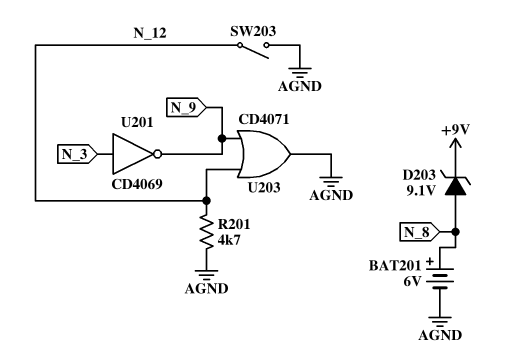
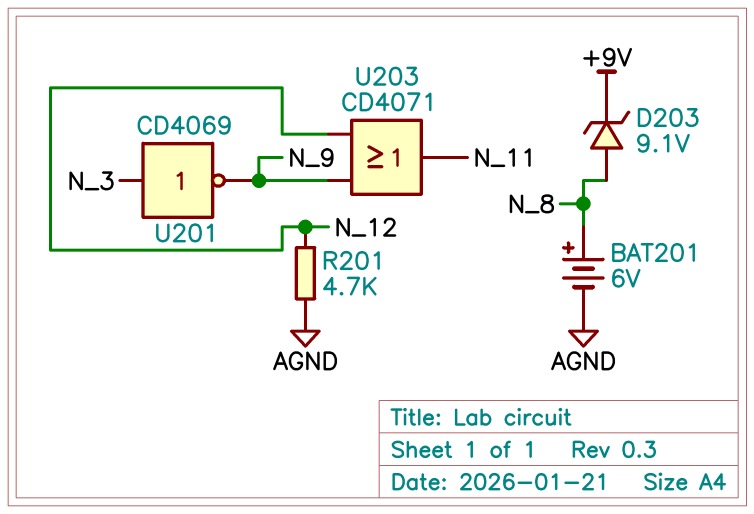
SW203: switch (AGND, N_12) -> none
U203: OR CD4071 (in N_9, in N_12, out AGND) -> OR CD4071 (in N_9, in N_12, out N_11)

